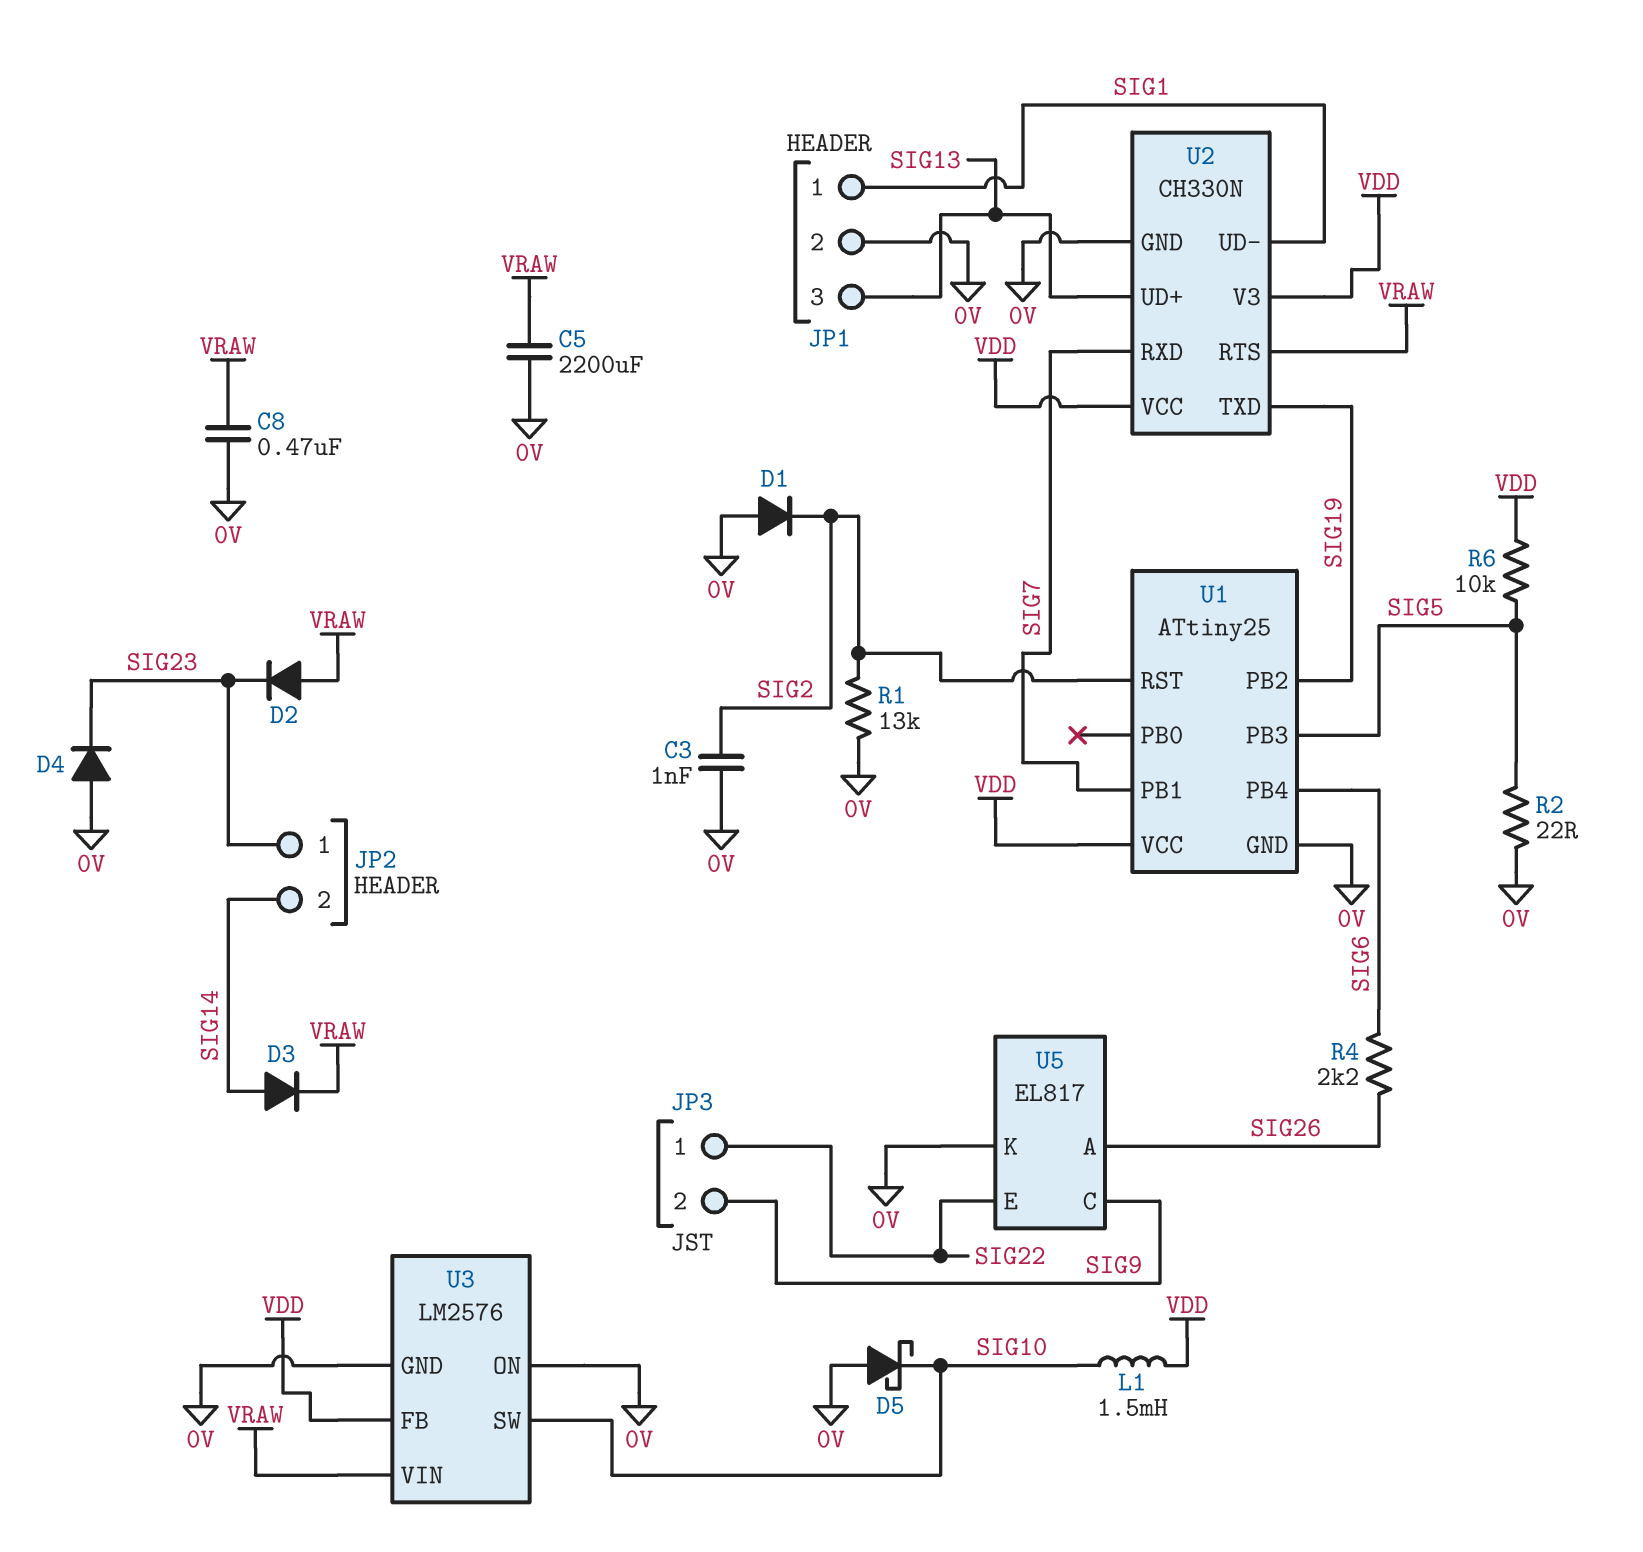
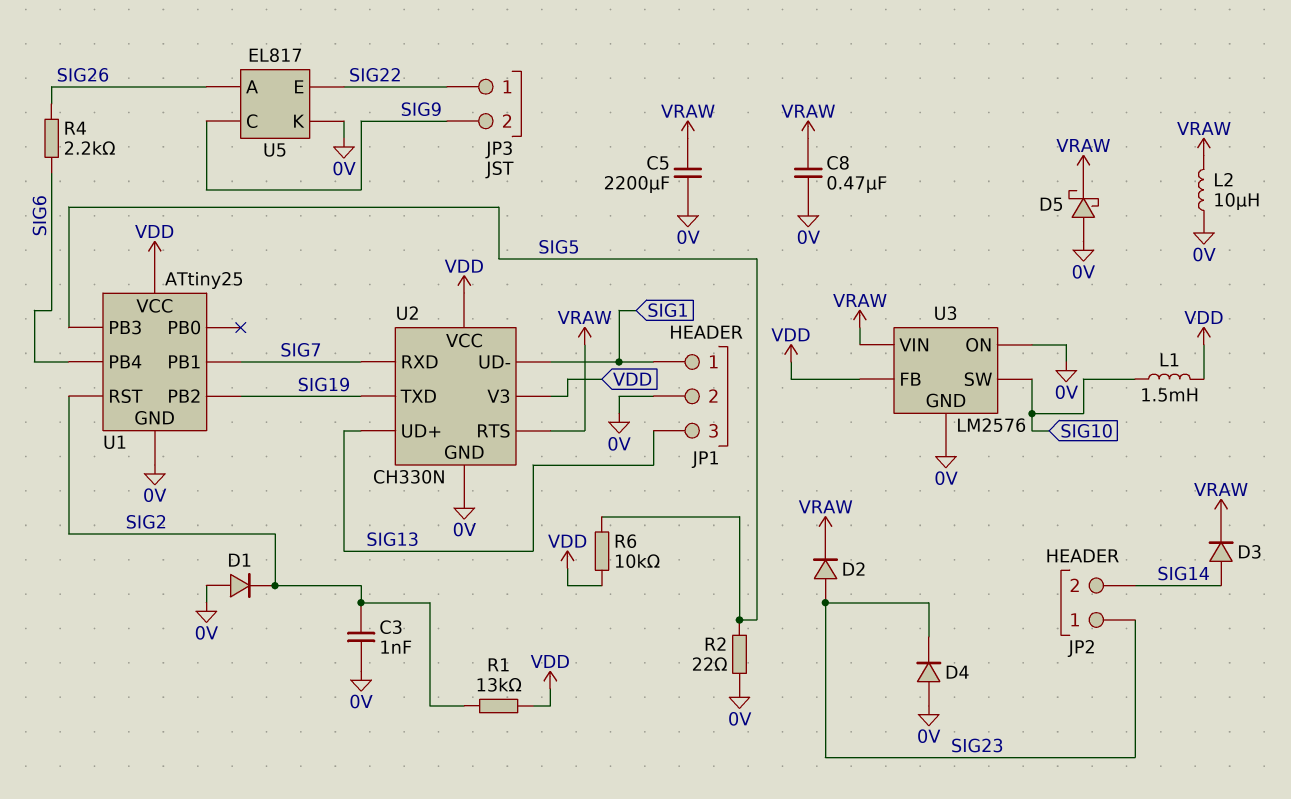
D2: diode (A VRAW, K SIG23) -> diode (A SIG23, K VRAW)
D5: schottky (A 0V, K SIG10) -> schottky (A 0V, K VRAW)
L2: none -> 10uH (0V, VRAW)
R1: 13k (0V, SIG2) -> 13k (SIG2, VDD)

